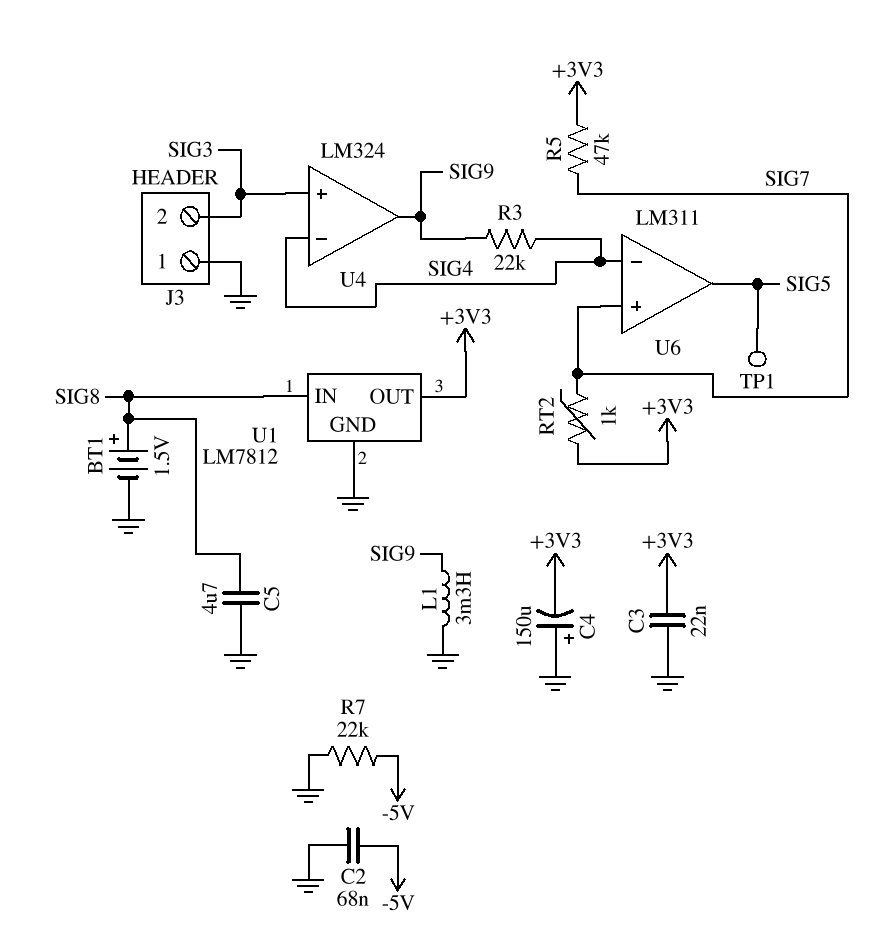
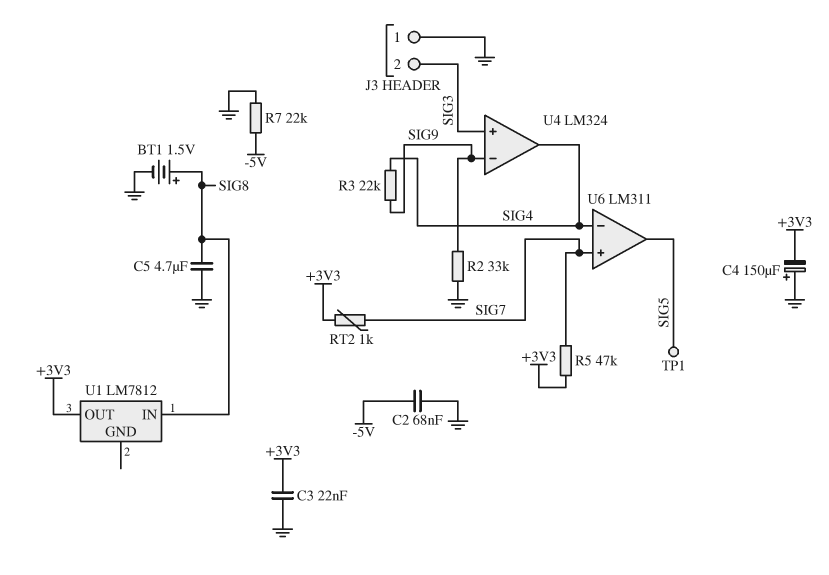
L1: 3.3mH (GND, SIG9) -> none
R2: none -> 33k (GND, SIG9)
U1 pin GND: GND -> none
U4 pin in-: SIG4 -> SIG9
U4 pin out: SIG9 -> SIG4

